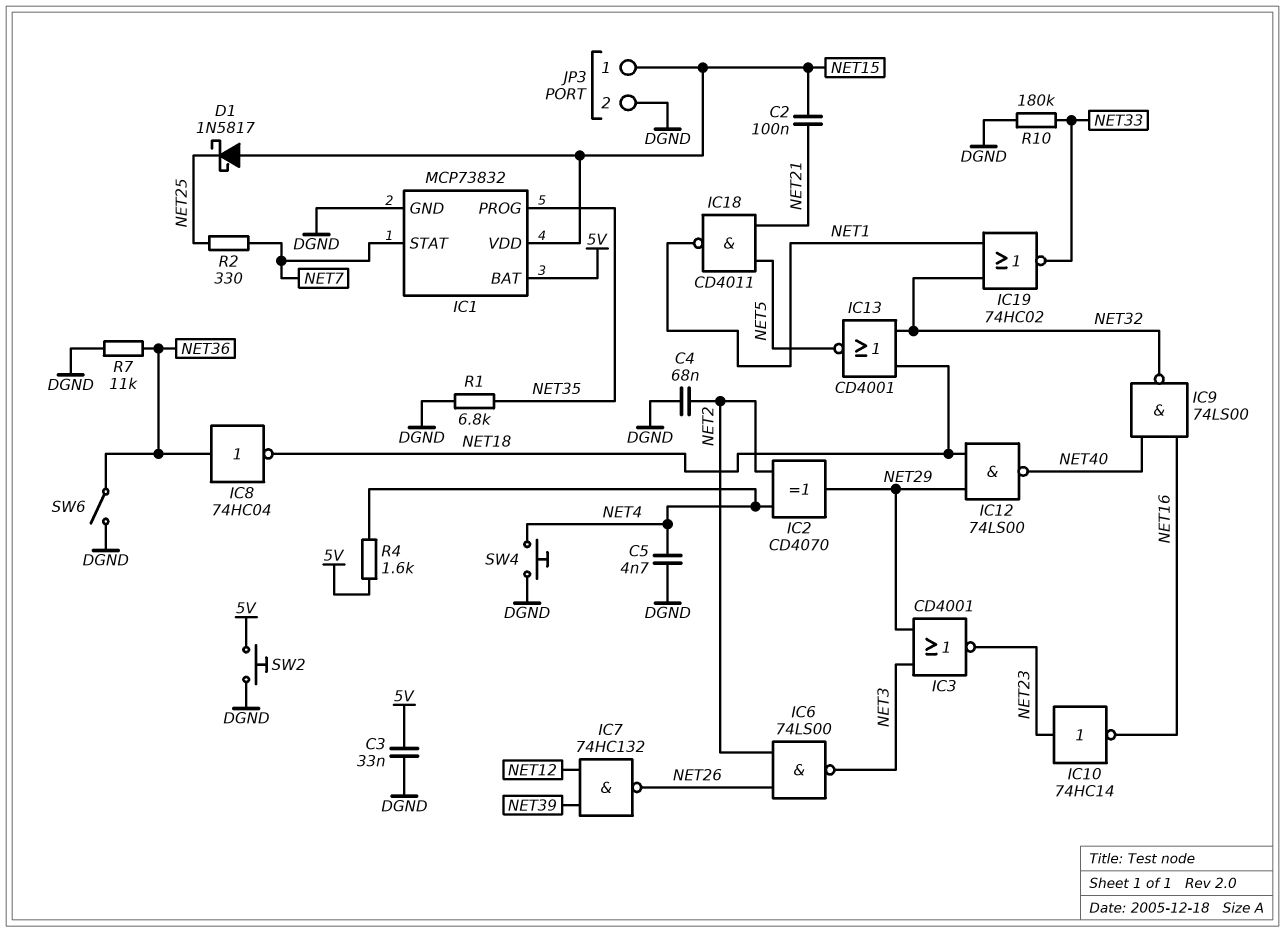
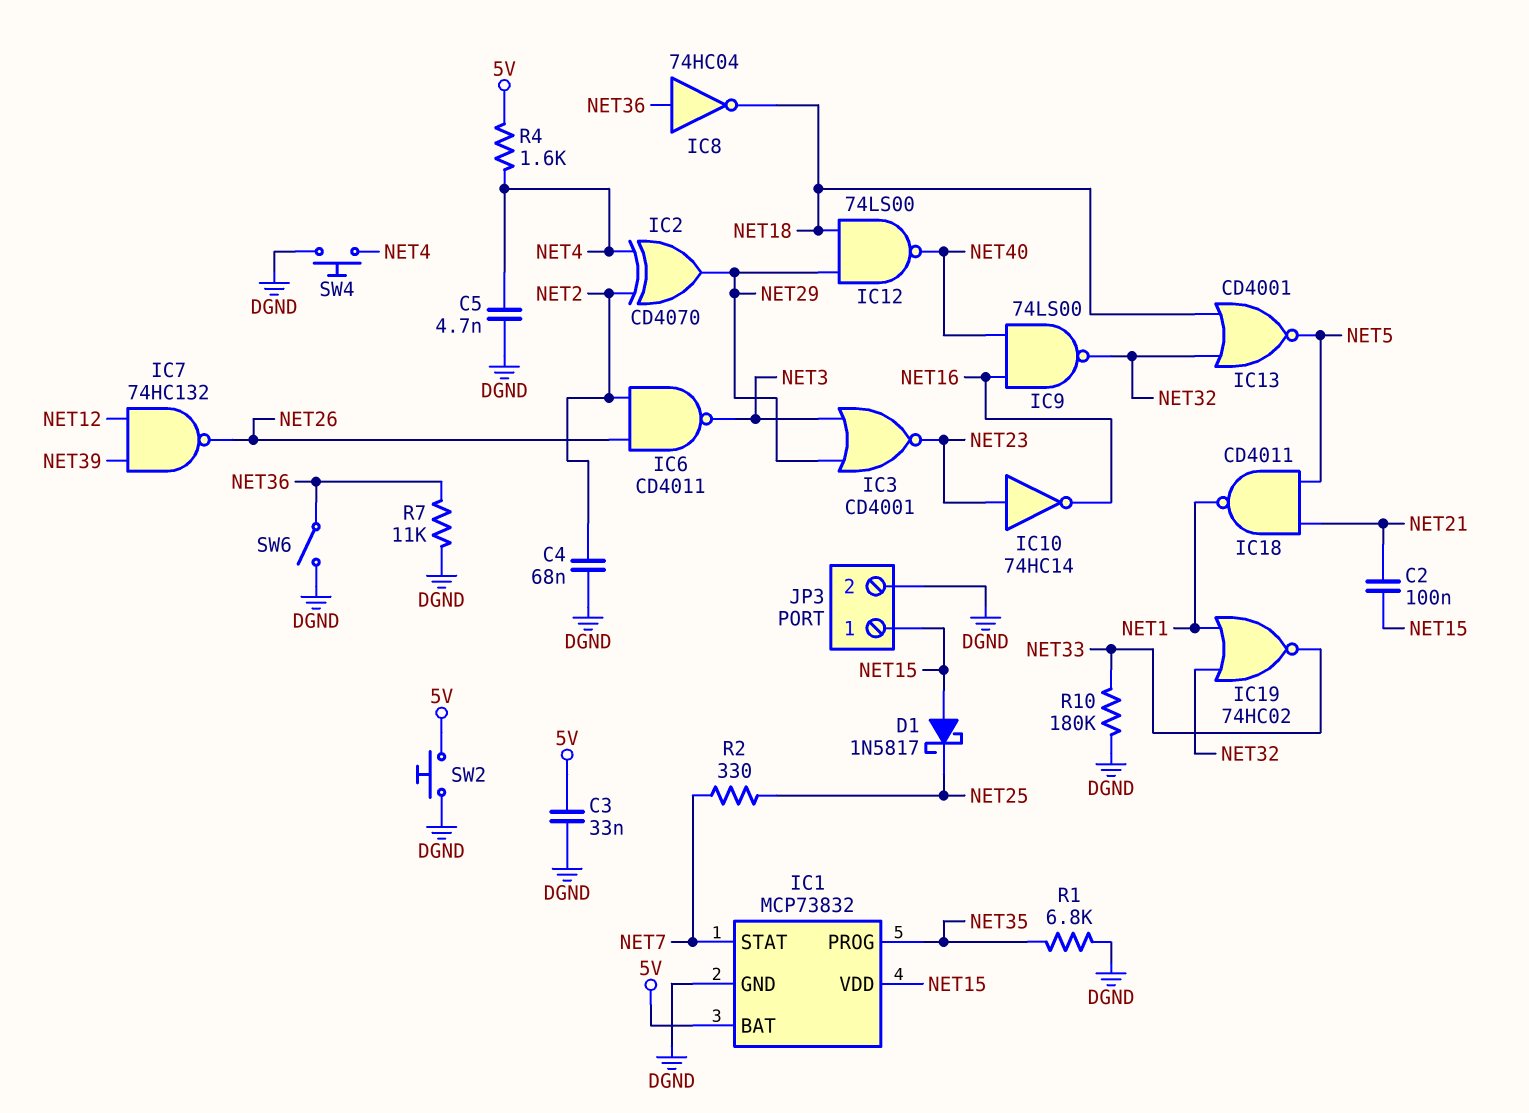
IC6: NAND 74LS00 (in NET2, in NET26, out NET3) -> NAND CD4011 (in NET2, in NET26, out NET3)

